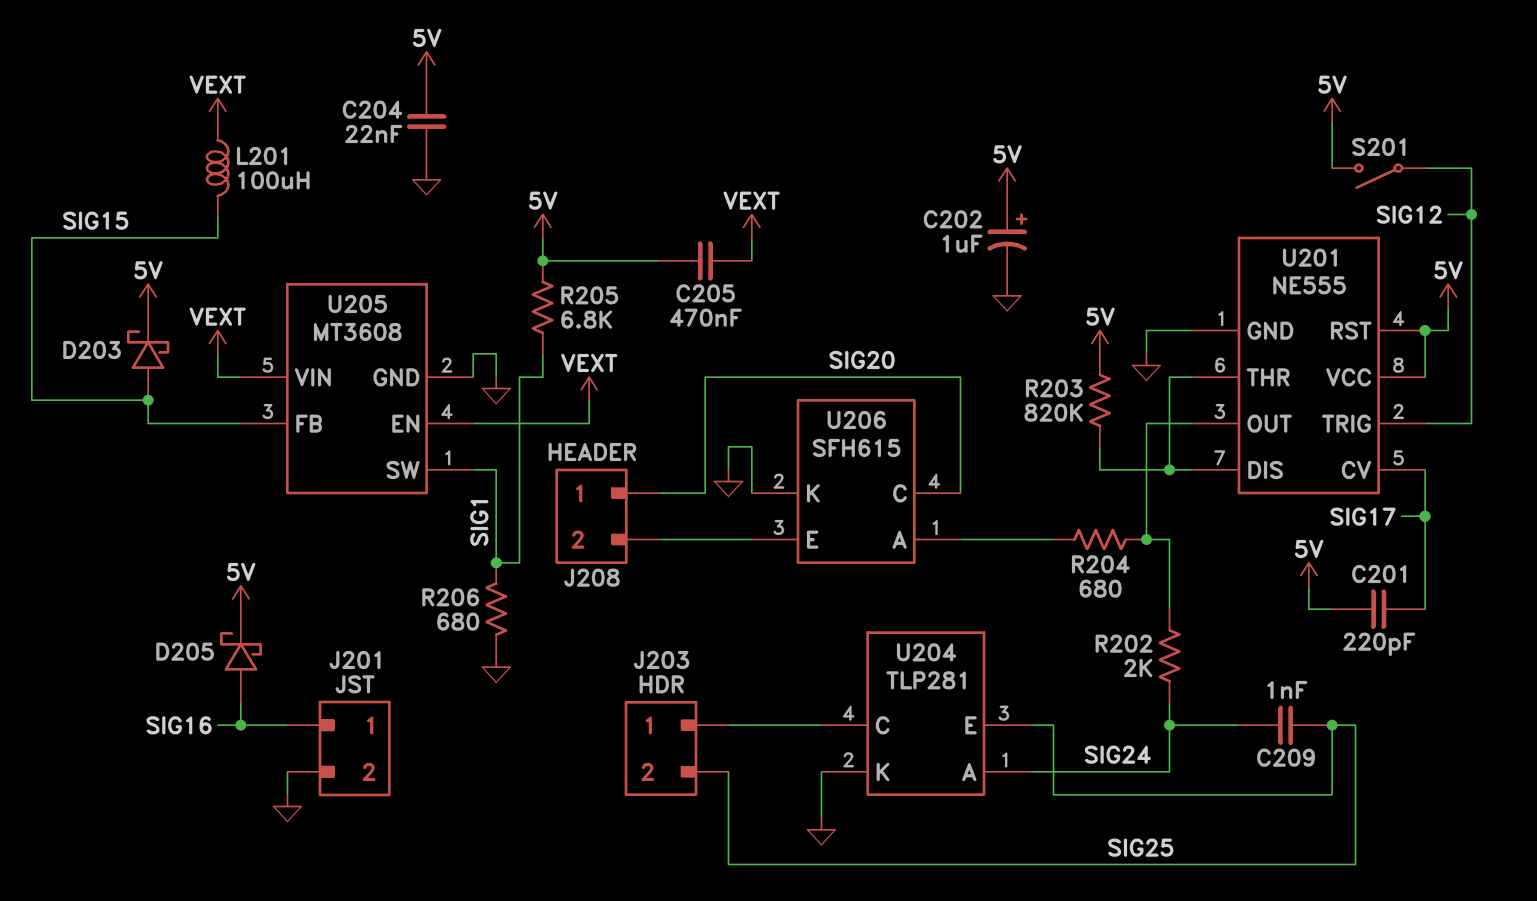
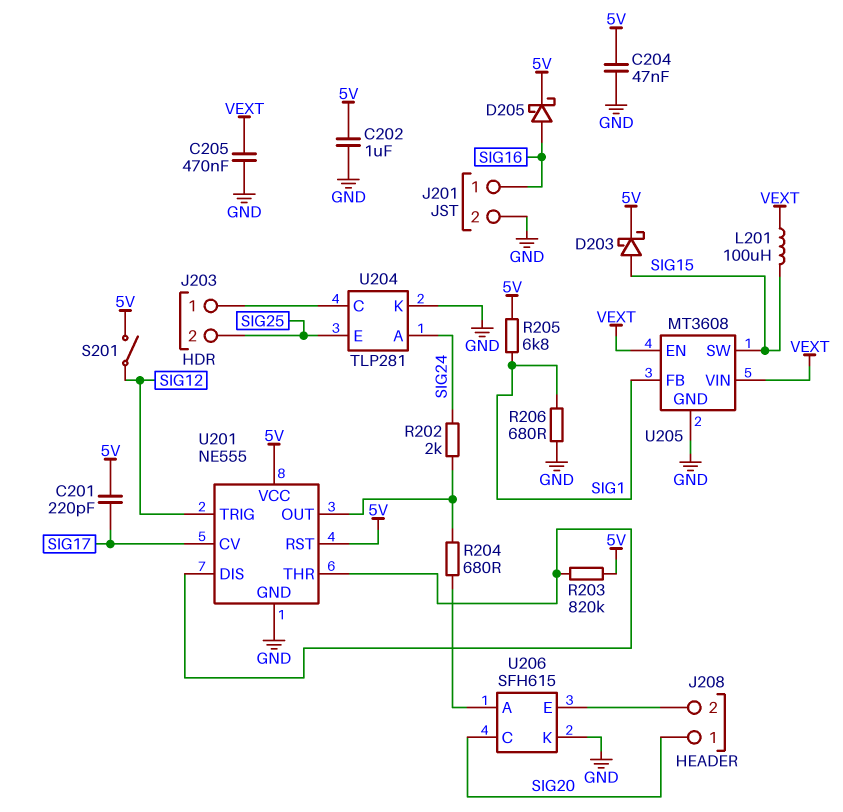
C202: 1uF (plus 5V, minus GND) -> 1uF (5V, GND)
C204: 22nF (5V, GND) -> 47nF (5V, GND)
C205: 470nF (5V, VEXT) -> 470nF (GND, VEXT)
C209: 1nF (SIG24, SIG25) -> none
U205 pin FB: SIG15 -> SIG1
U205 pin SW: SIG1 -> SIG15

